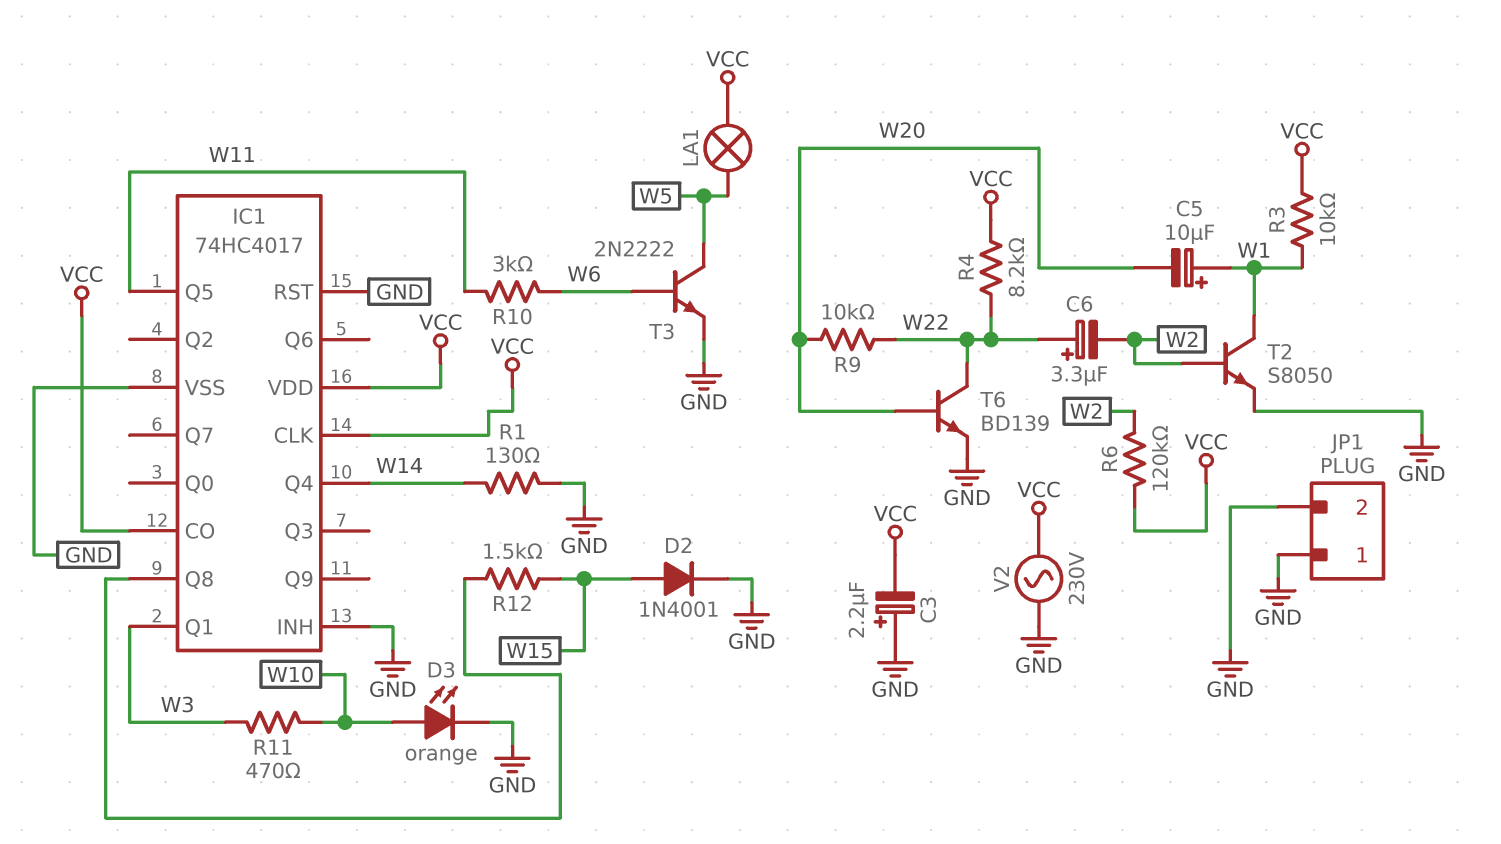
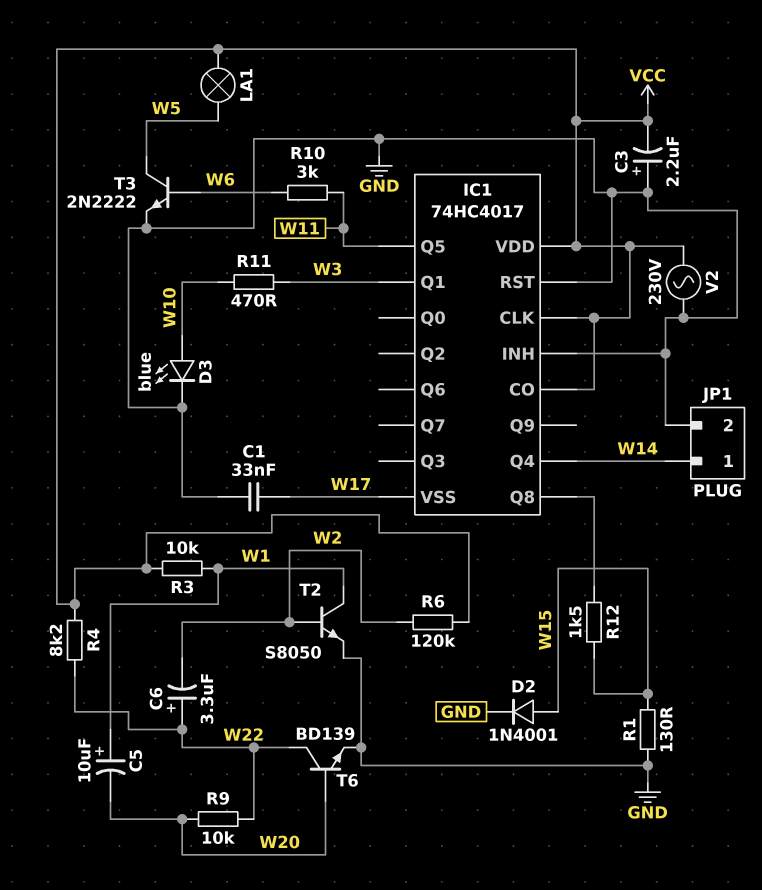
C1: none -> 33nF (GND, W17)
D3: LED orange (A W10, K GND) -> LED blue (A W10, K GND)
IC1 pin VSS: GND -> W17
JP1 pin 1: GND -> W14
R1: 130 (GND, W14) -> 130 (GND, W15)

